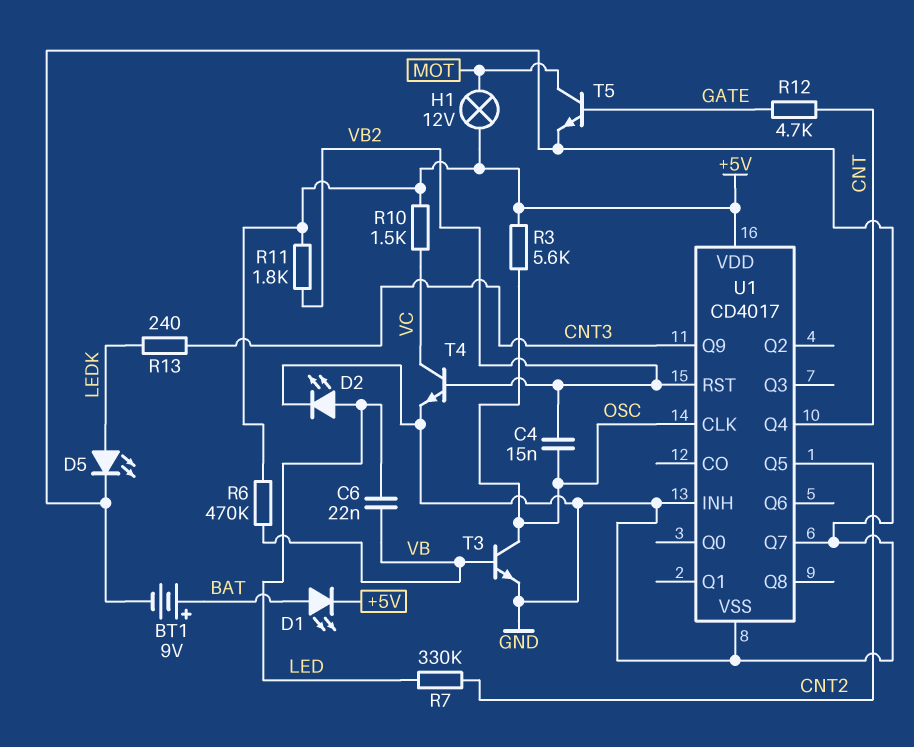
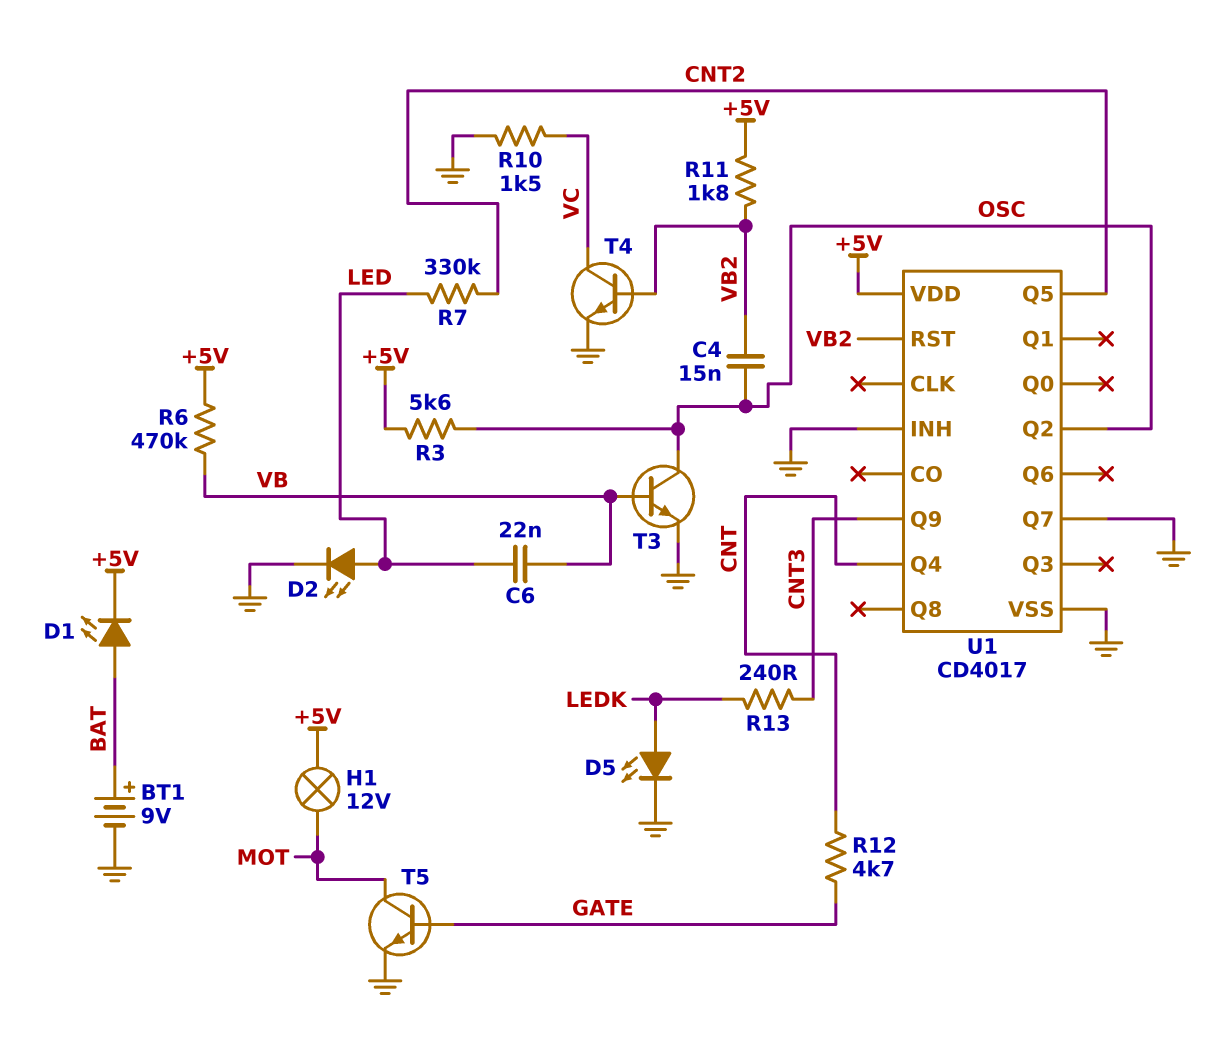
R10: 1.5k (+5V, VC) -> 1.5k (GND, VC)
U1 pin CLK: OSC -> none
U1 pin Q2: none -> OSC

